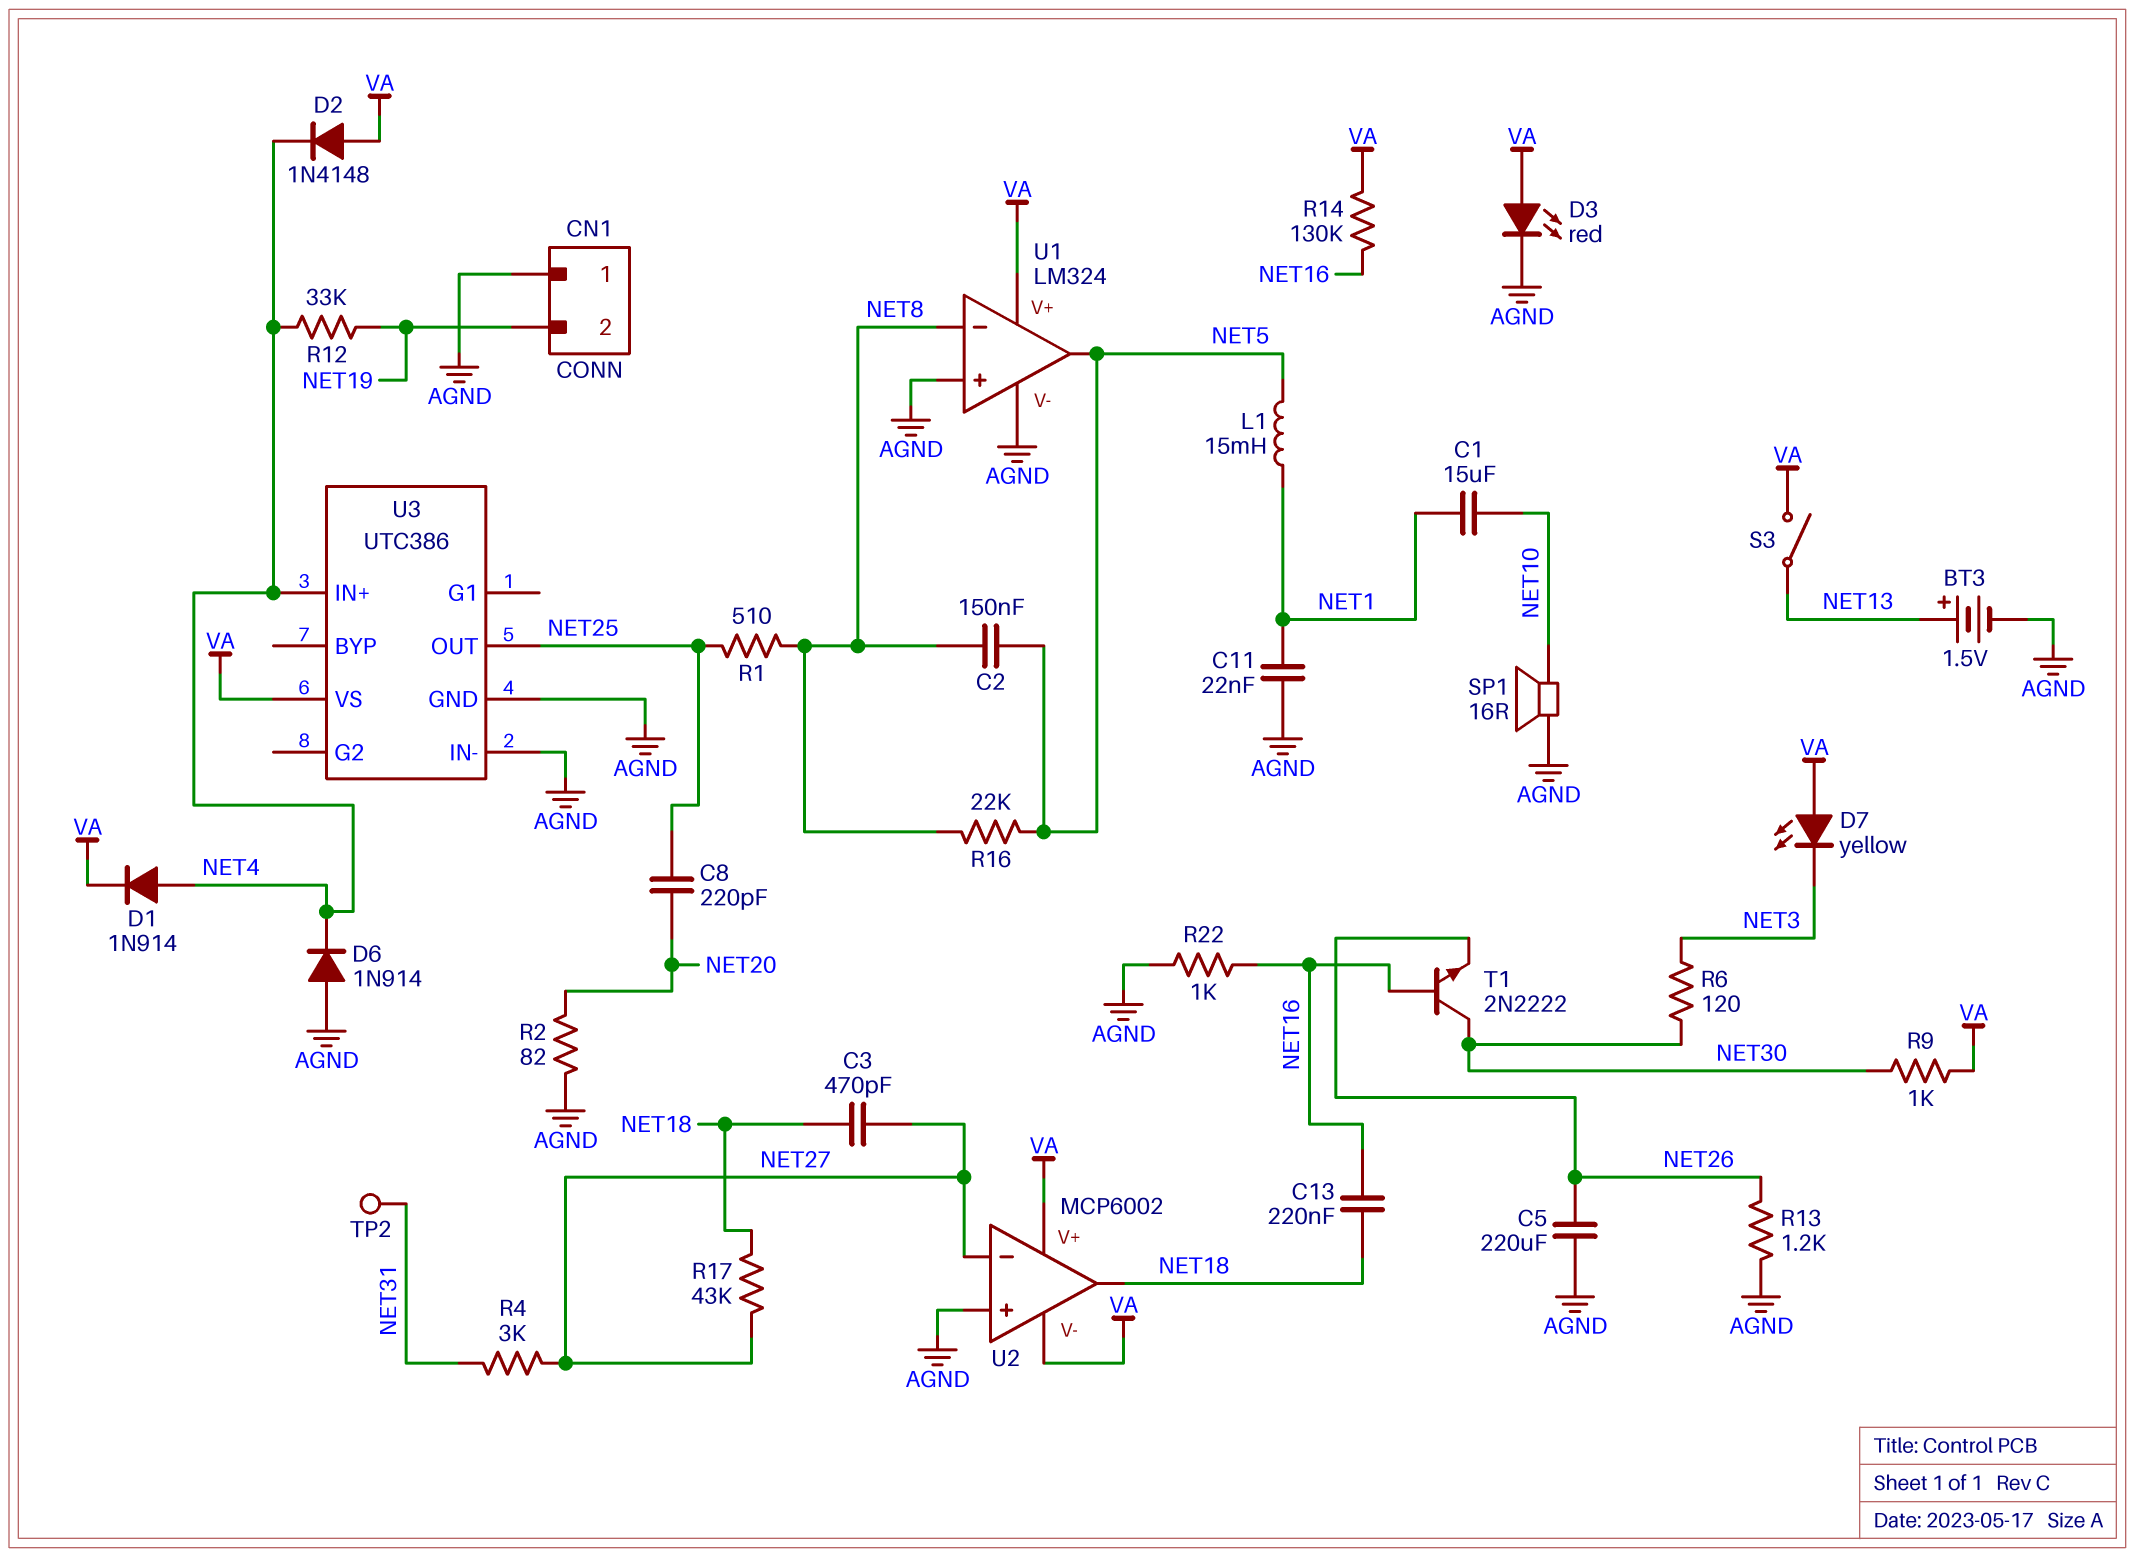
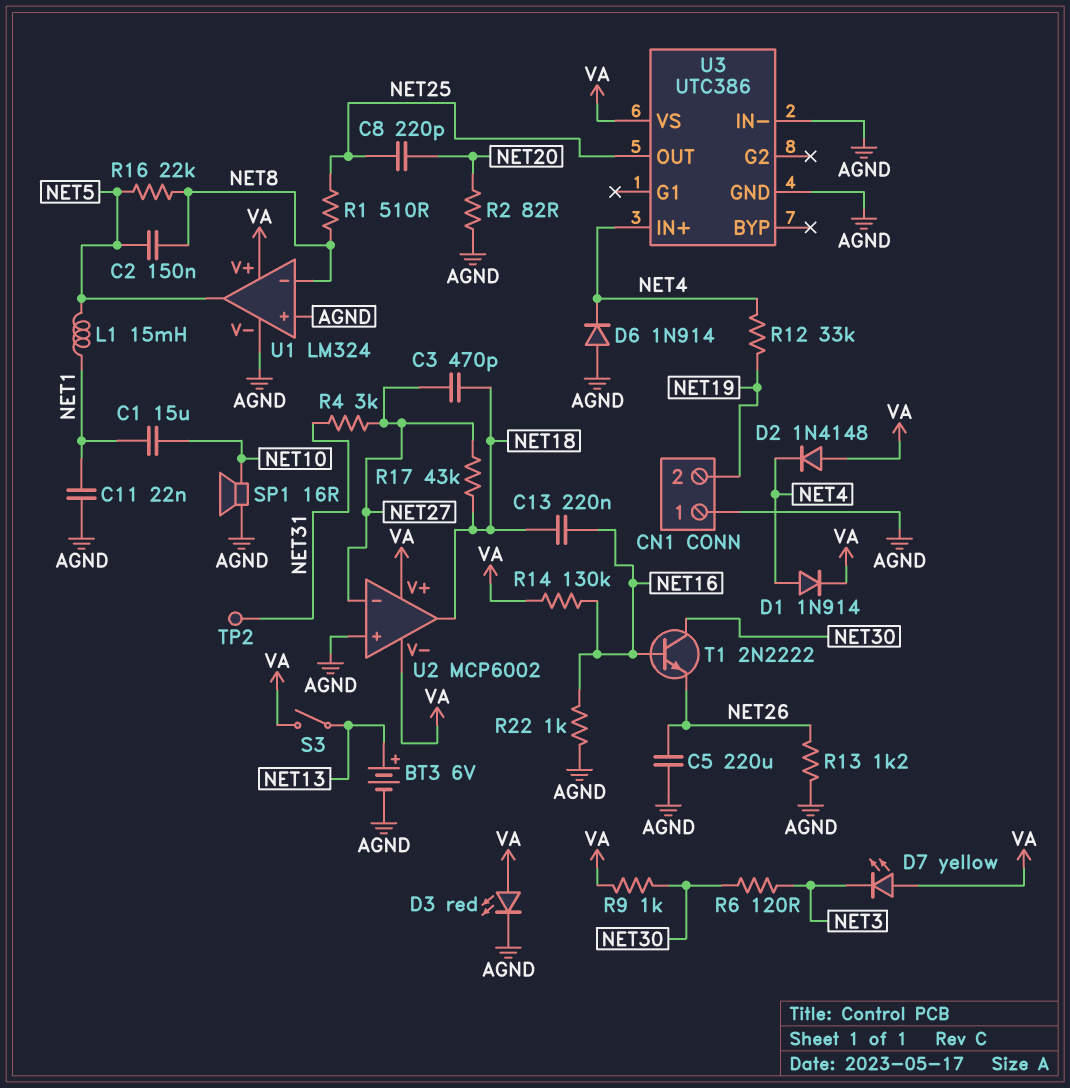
BT3: 1.5V (plus NET13, minus AGND) -> 6V (plus NET13, minus AGND)

